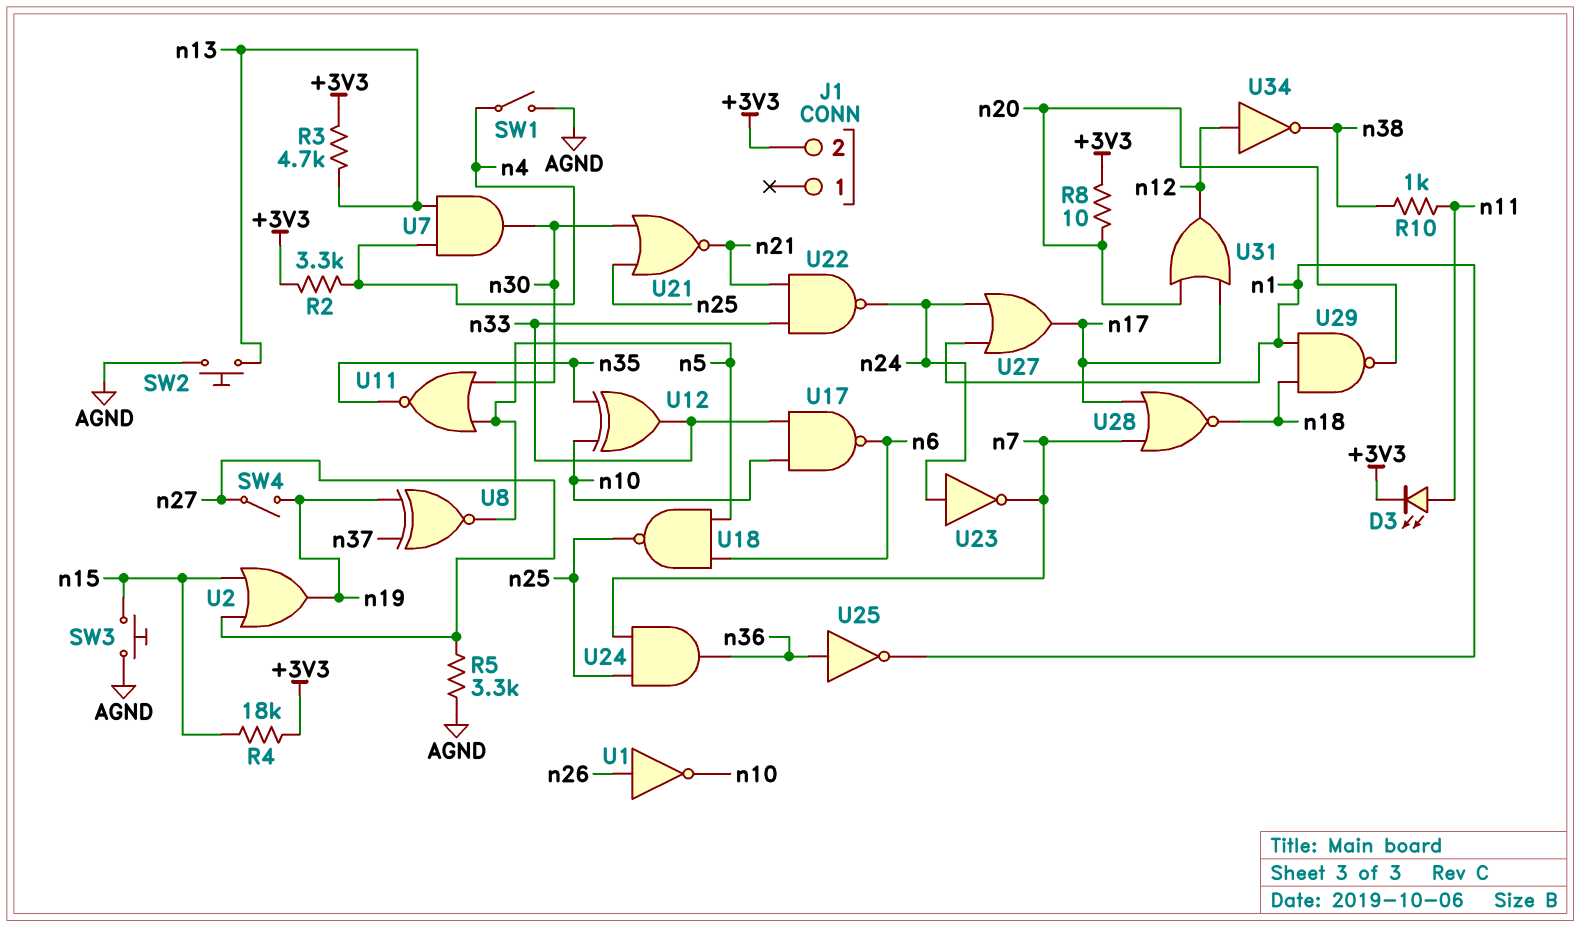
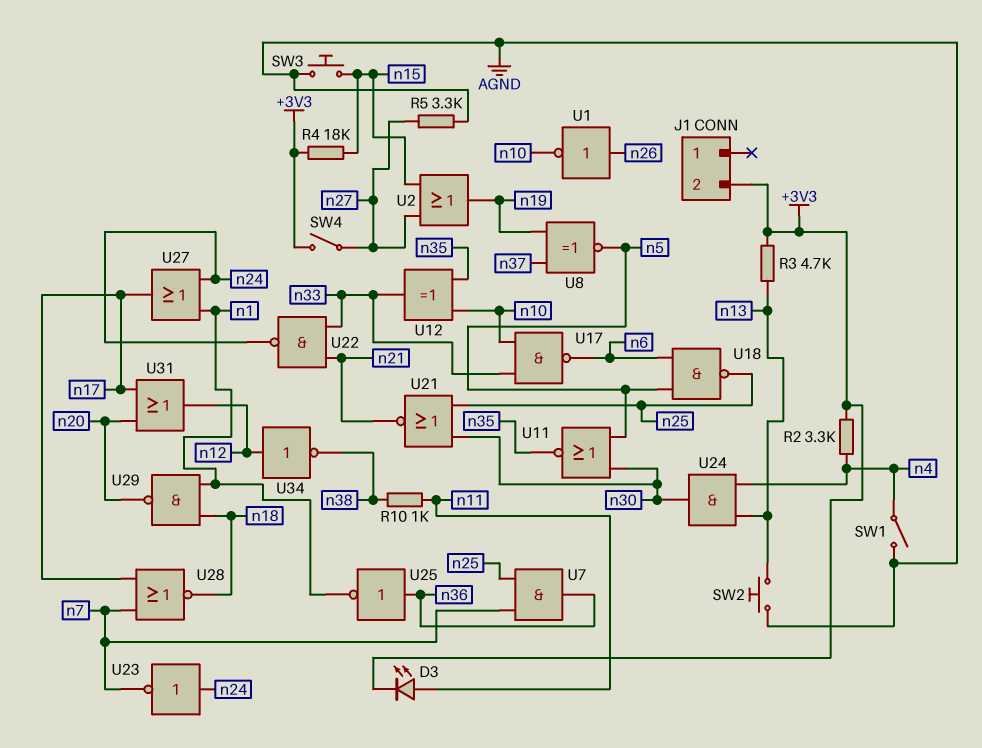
R8: 10 (+3V3, n20) -> none
SW4: switch (n19, n27) -> switch (+3V3, n27)
U7: AND (in n4, in n13, out n30) -> AND (in n7, in n25, out n36)
U24: AND (in n7, in n25, out n36) -> AND (in n4, in n13, out n30)

